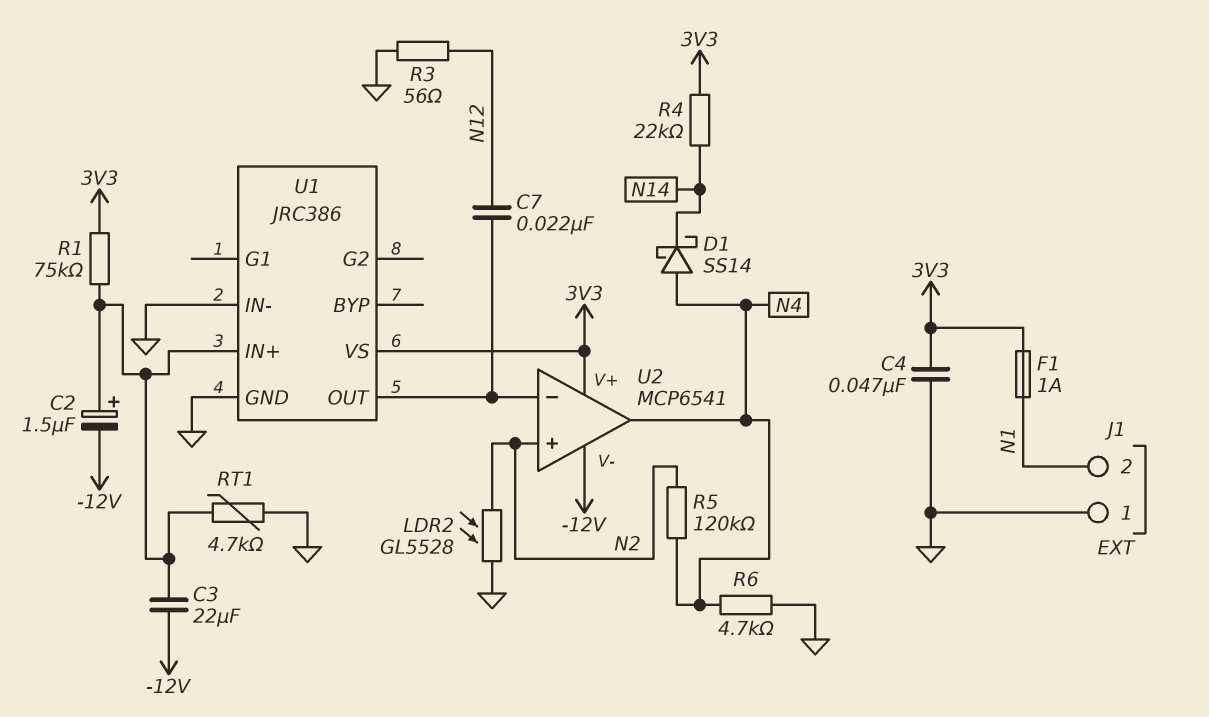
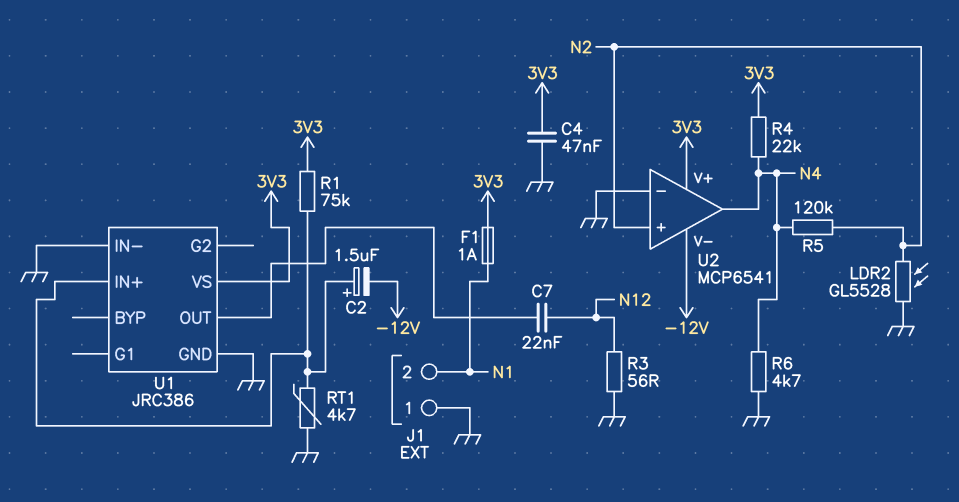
C3: 22uF (-12V, U1/IN+) -> none
D1: schottky SS14 (A N4, K N14) -> none
R4: 22k (3V3, N14) -> 22k (3V3, N4)
U2 pin in-: U1/OUT -> GND

